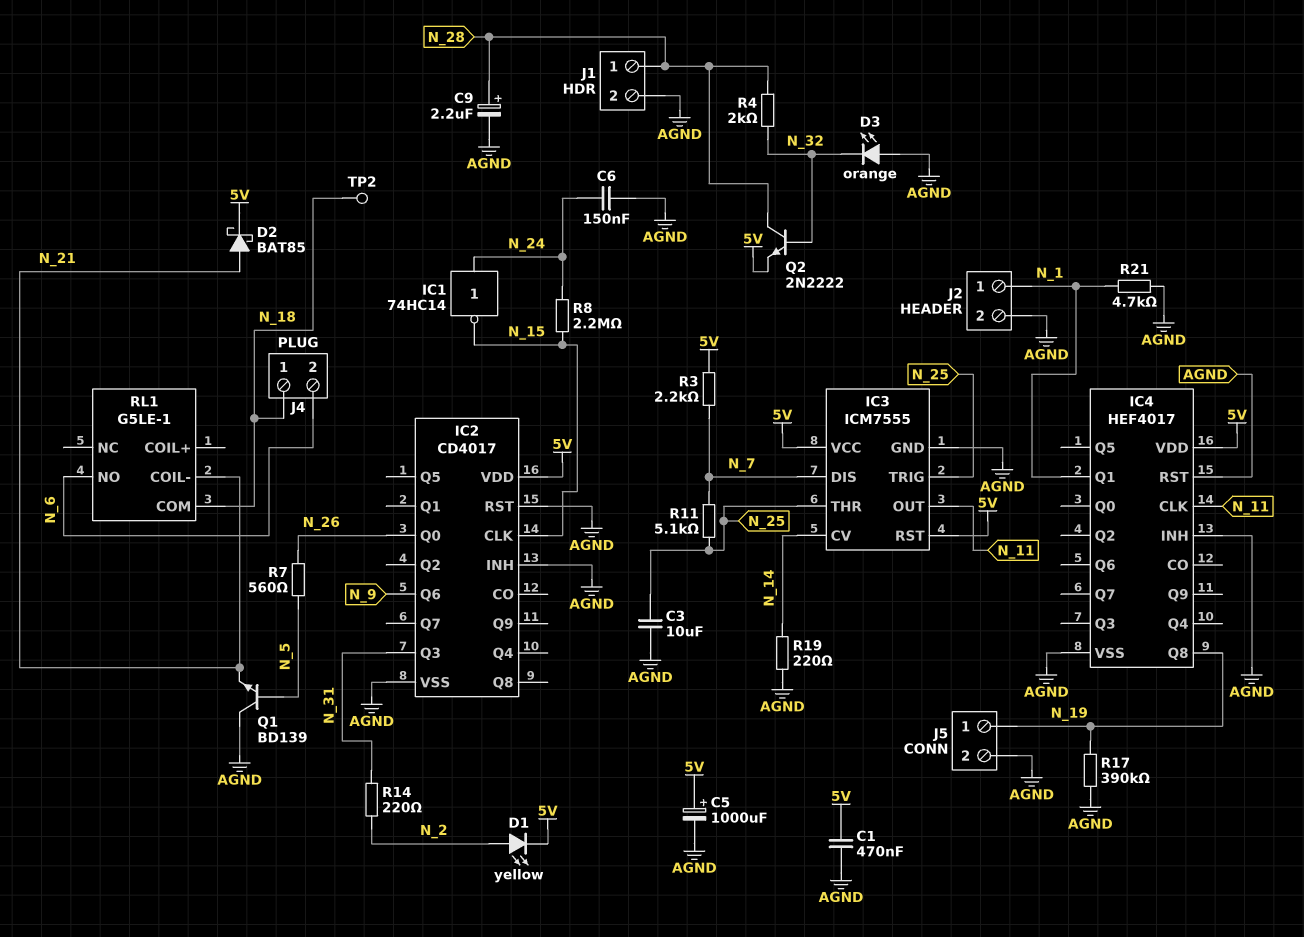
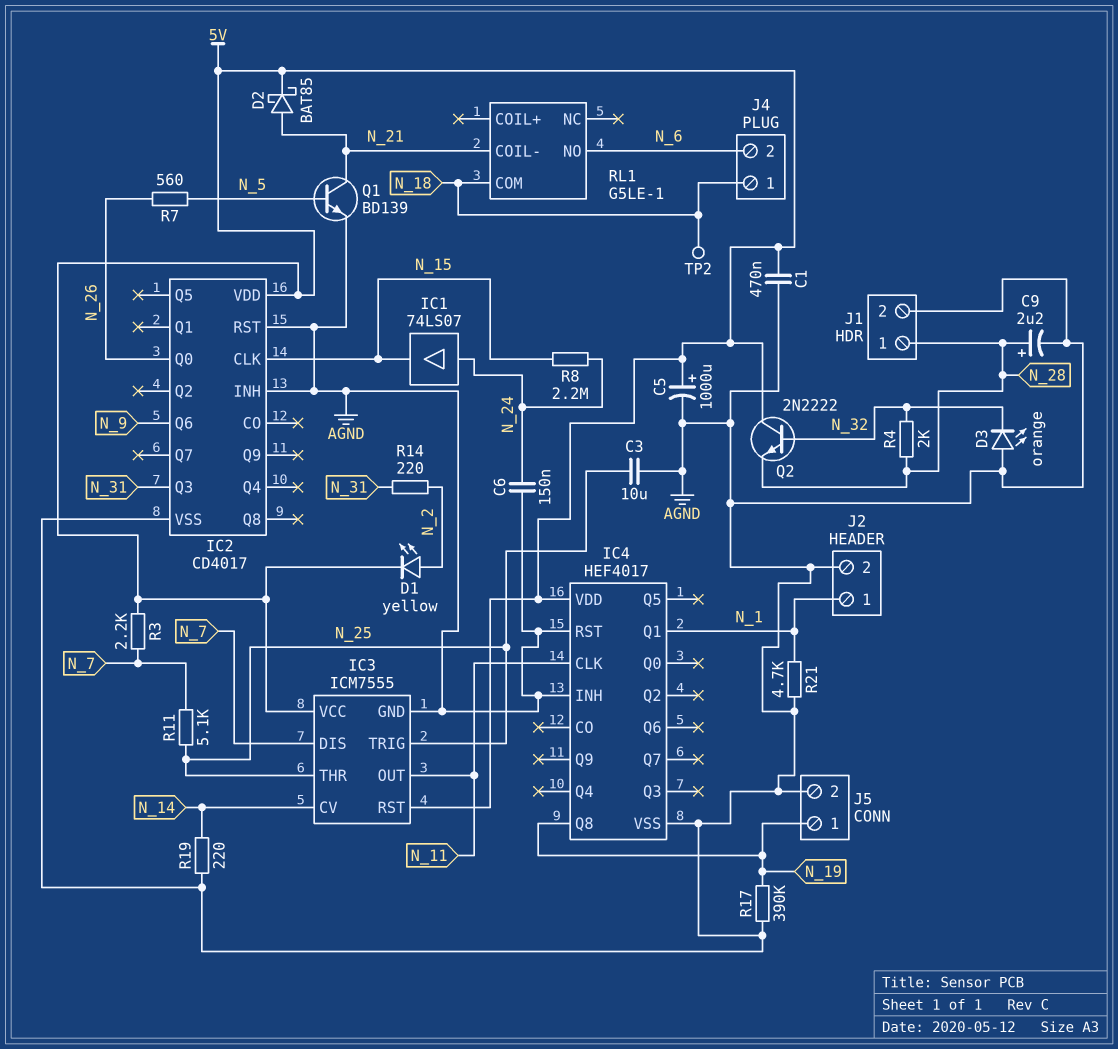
IC1: NOT 74HC14 (in N_24, out N_15) -> buffer 74LS07 (in N_24, out N_15)
Q1: NPN BD139 (B N_5, C AGND, E N_21) -> NPN BD139 (B N_5, C N_21, E AGND)
Q2: NPN 2N2222 (B N_32, C N_28, E 5V) -> NPN 2N2222 (B N_32, C 5V, E N_28)

